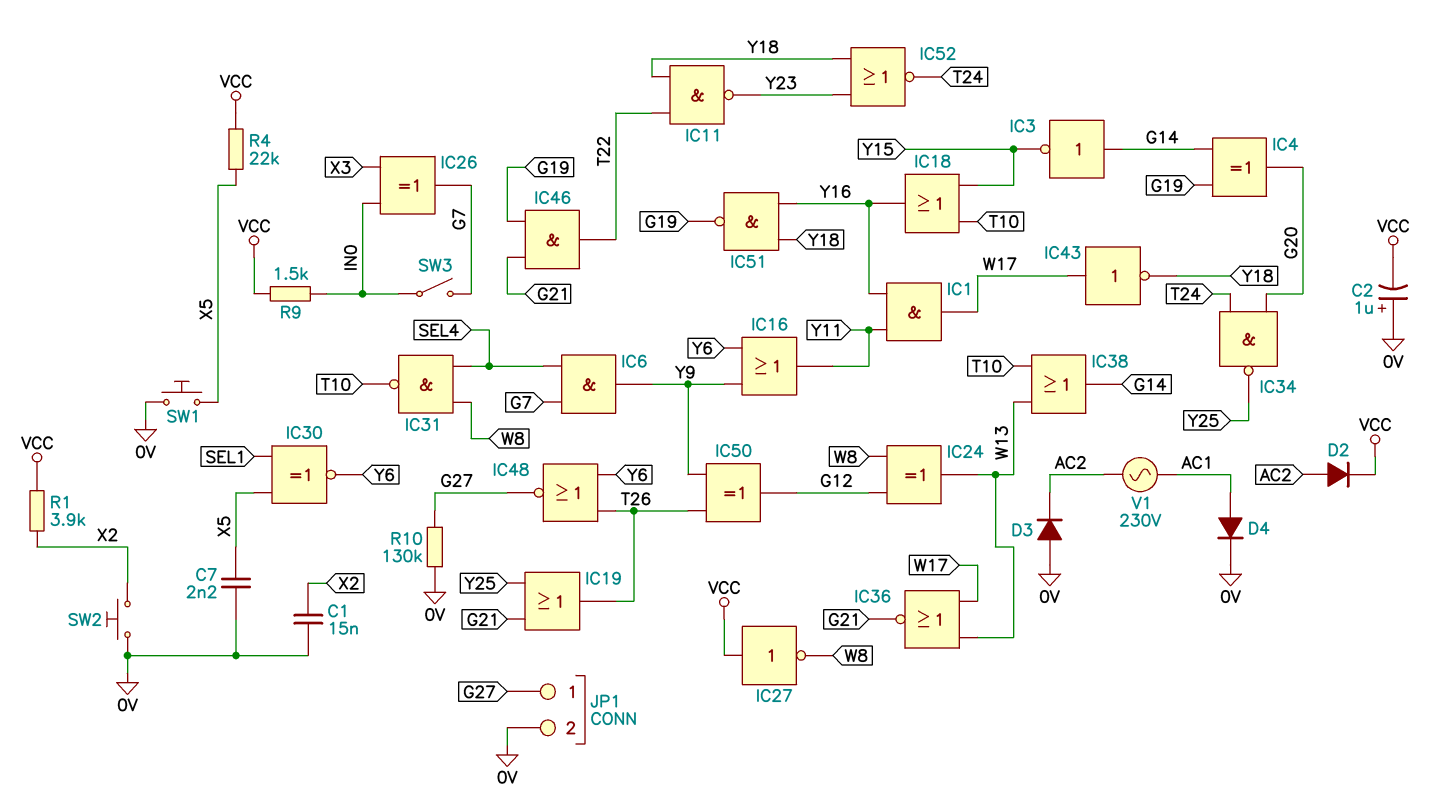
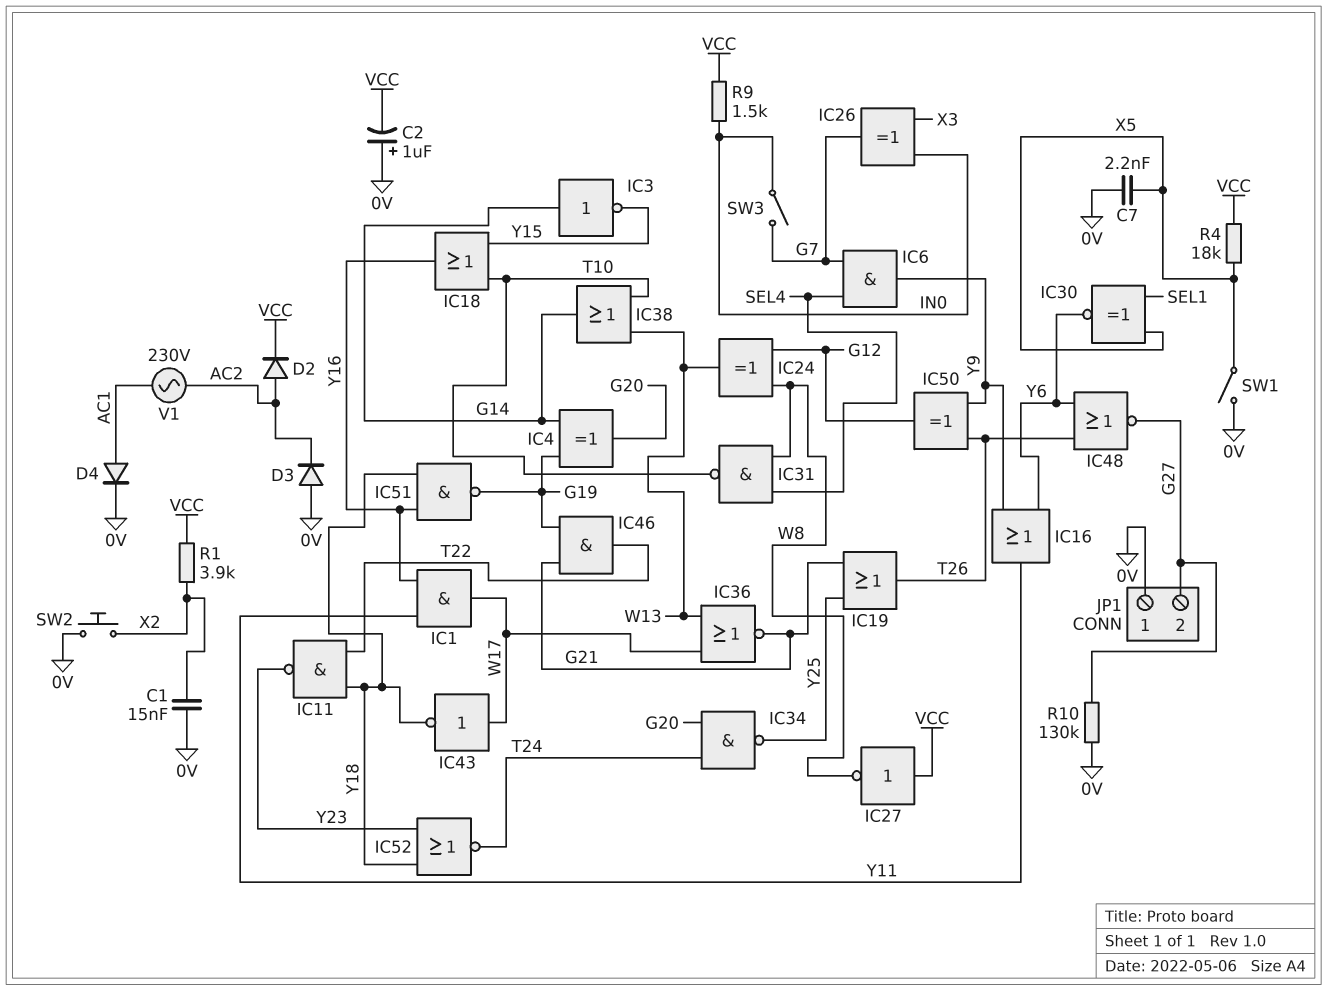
JP1 pin 1: G27 -> 0V
JP1 pin 2: 0V -> G27
R4: 22k (VCC, X5) -> 18k (VCC, X5)
SW1: button (0V, X5) -> switch (0V, X5)

